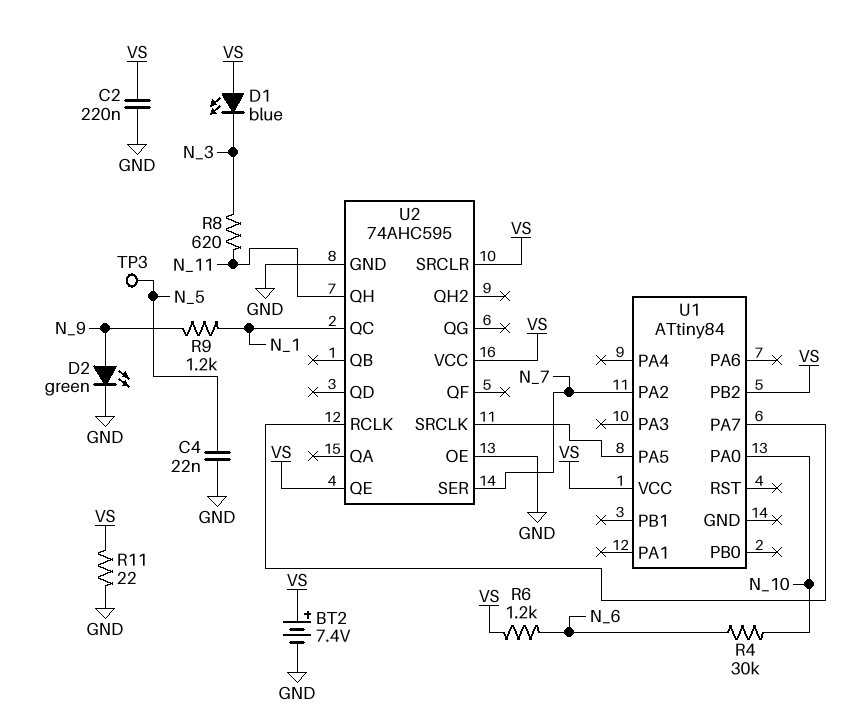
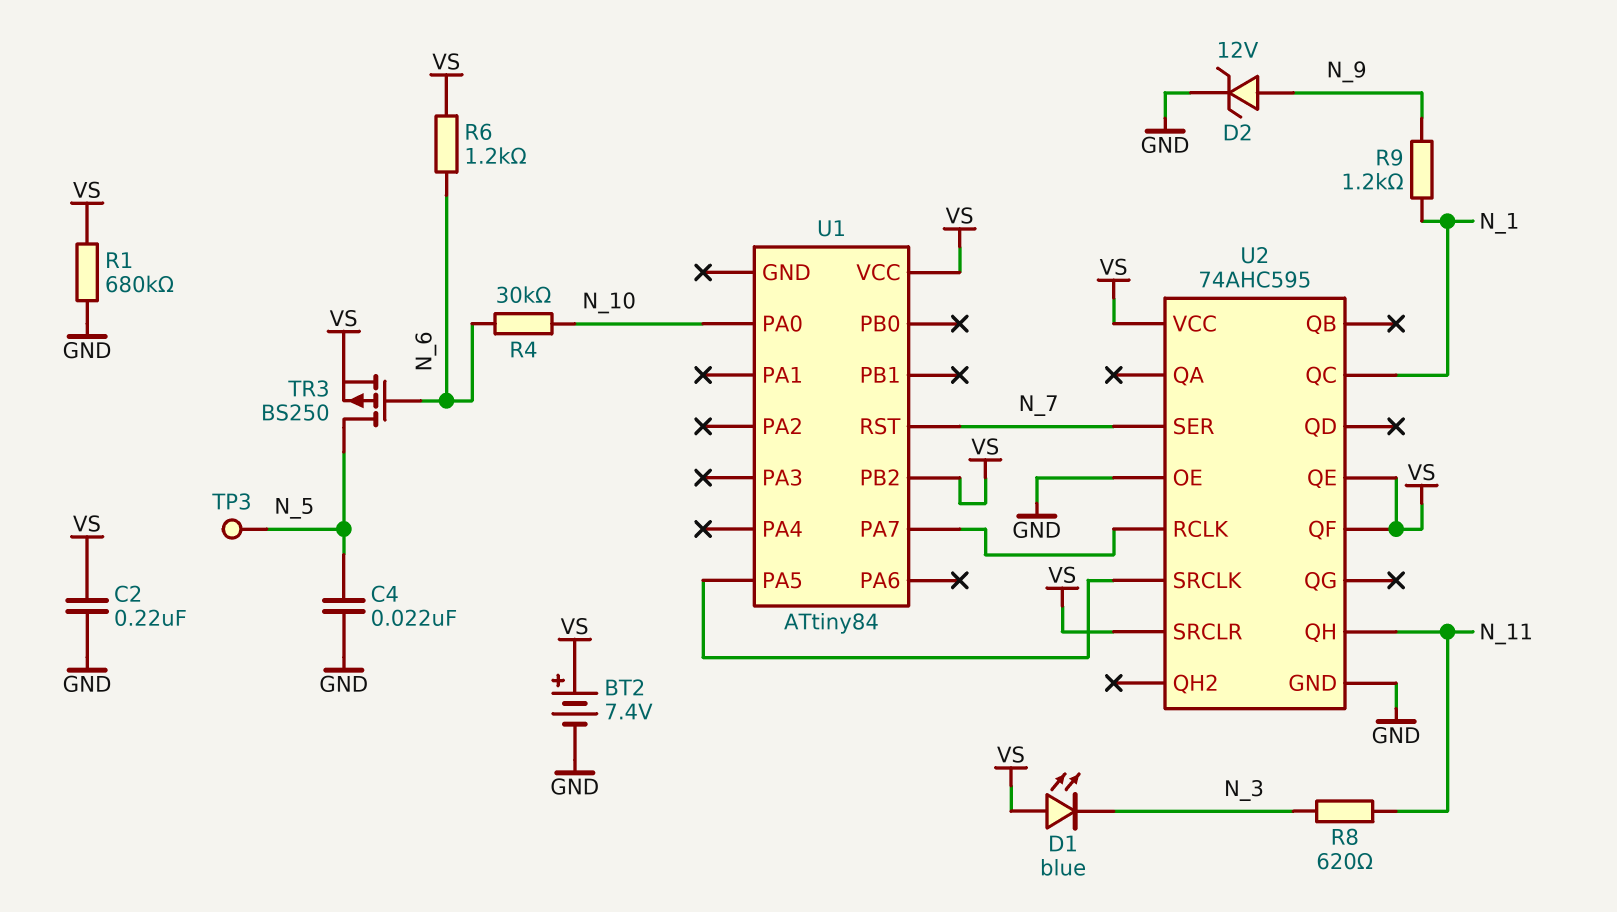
D2: LED green (A N_9, K GND) -> zener 12V (A N_9, K GND)
R1: none -> 680k (GND, VS)
R11: 22 (GND, VS) -> none
TR3: none -> PMOS BS250 (G N_6, D N_5, S VS)
U1 pin PA2: N_7 -> none
U1 pin RST: none -> N_7
U2 pin QF: none -> VS

